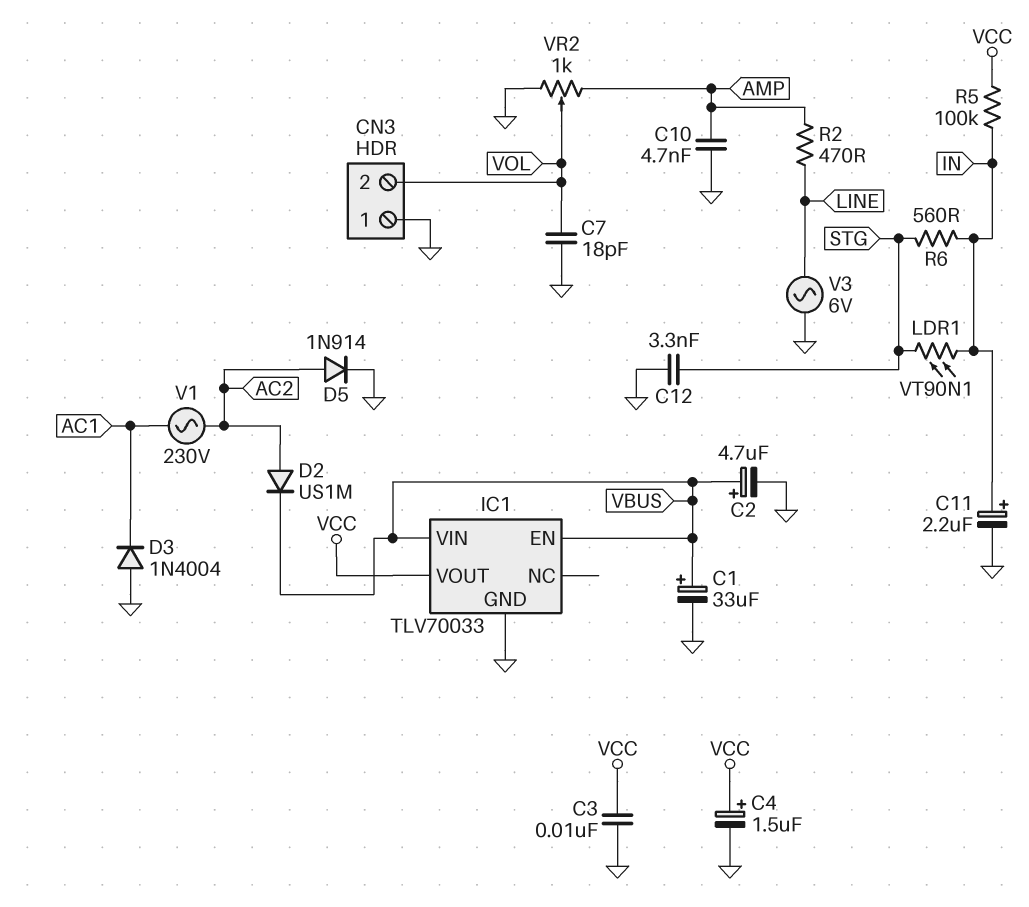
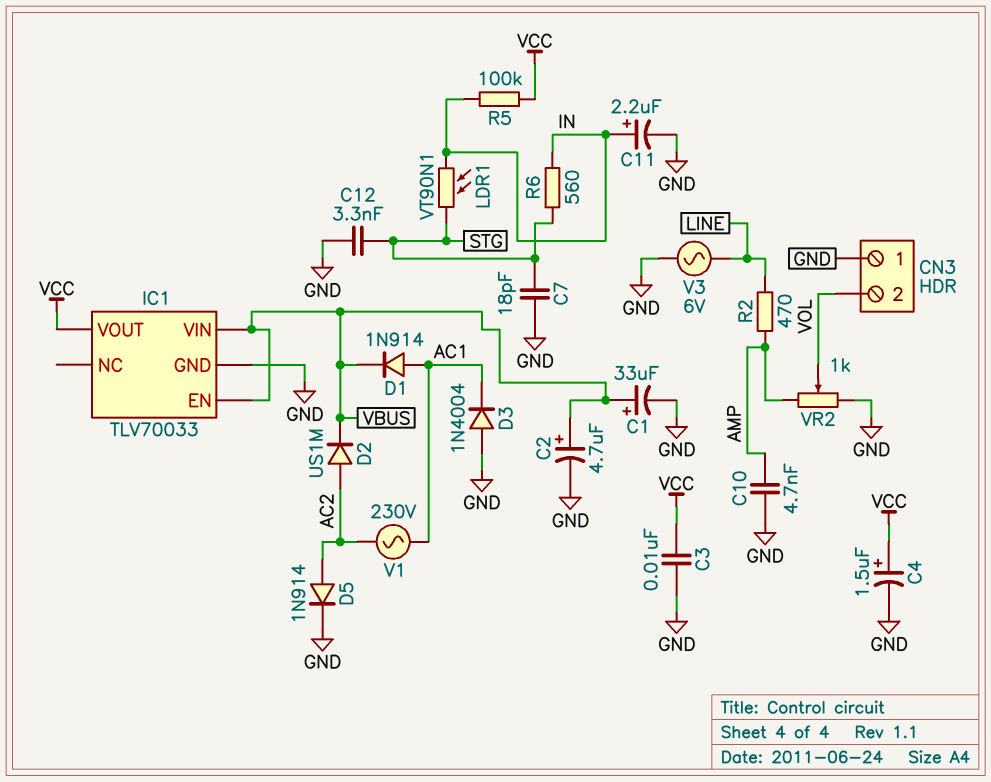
C7: 18pF (GND, VOL) -> 18pF (GND, STG)
D1: none -> diode 1N914 (A AC1, K VBUS)

